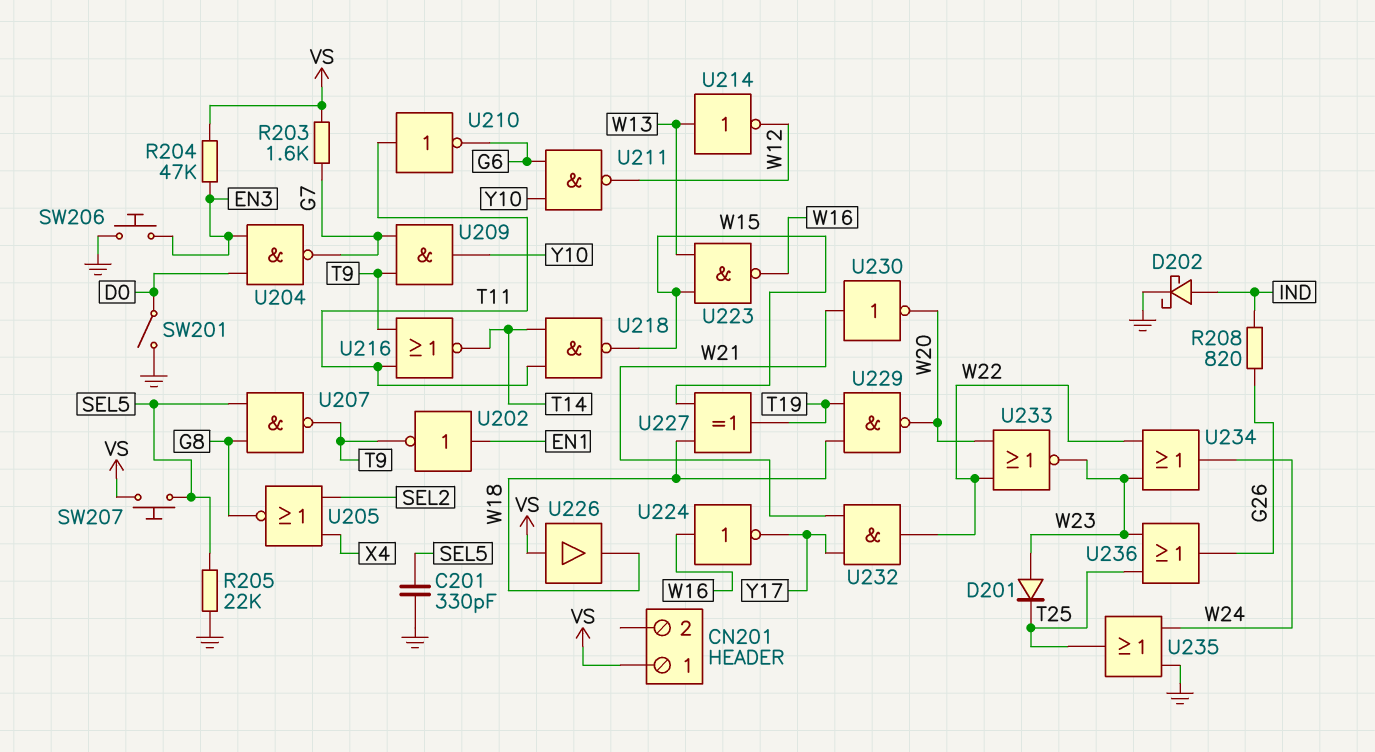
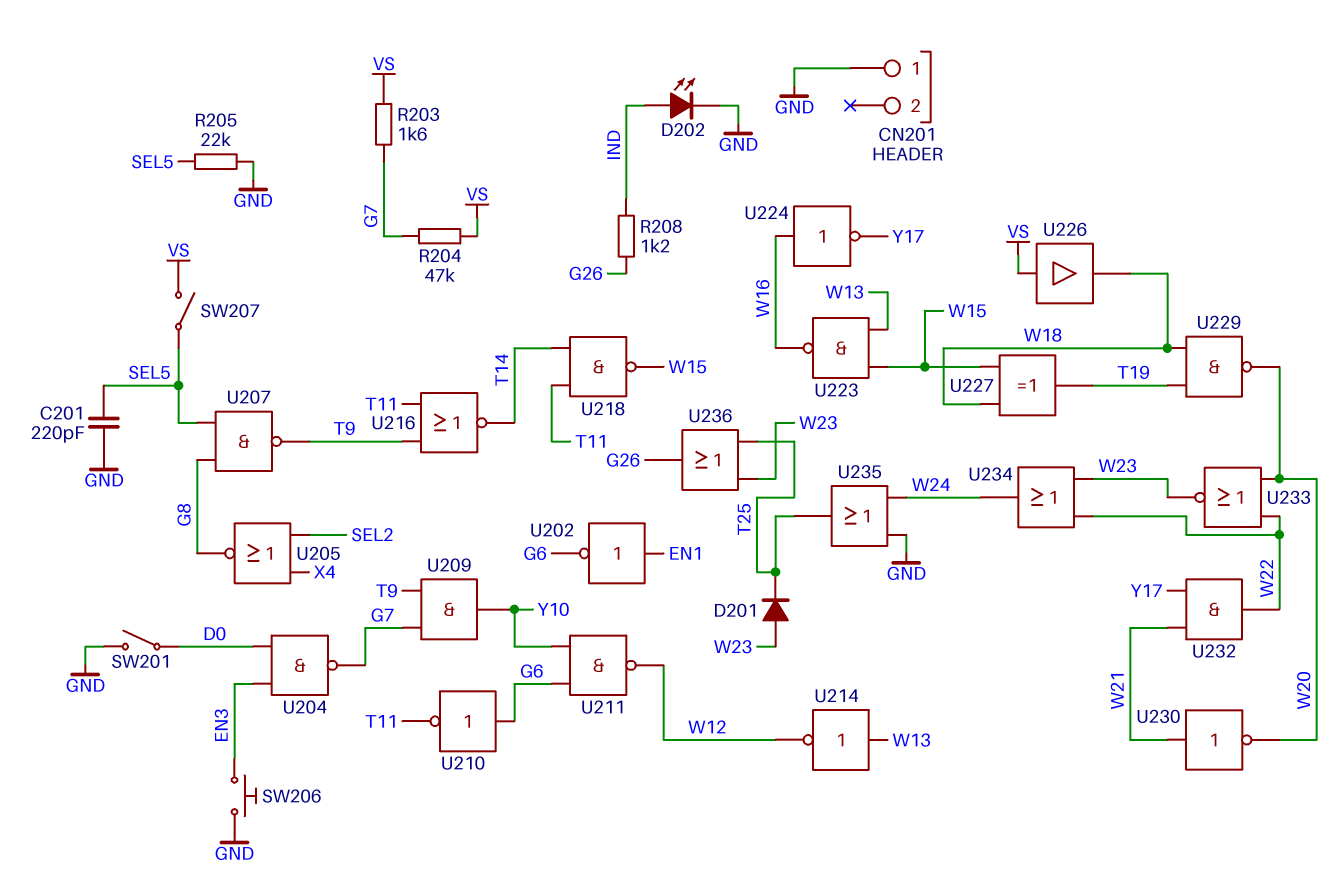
C201: 330pF (GND, SEL5) -> 220pF (GND, SEL5)
CN201 pin 1: VS -> GND
D202: schottky (A IND, K GND) -> LED (A IND, K GND)
R204: 47k (EN3, VS) -> 47k (G7, VS)
R208: 820 (G26, IND) -> 1.2k (G26, IND)
SW207: button (SEL5, VS) -> switch (SEL5, VS)
U202: NOT (in EN1, out T9) -> NOT (in EN1, out G6)
U210: NOT (in T11, out G6) -> NOT (in G6, out T11)

